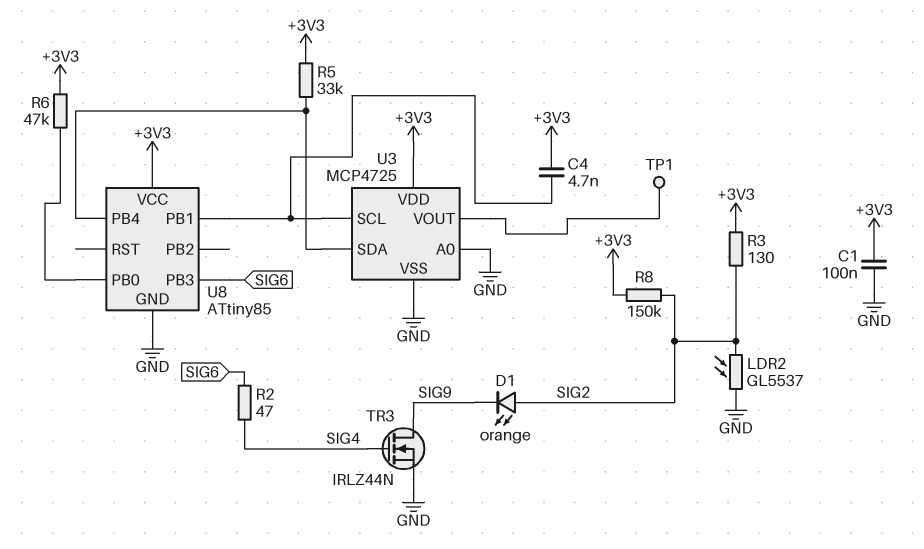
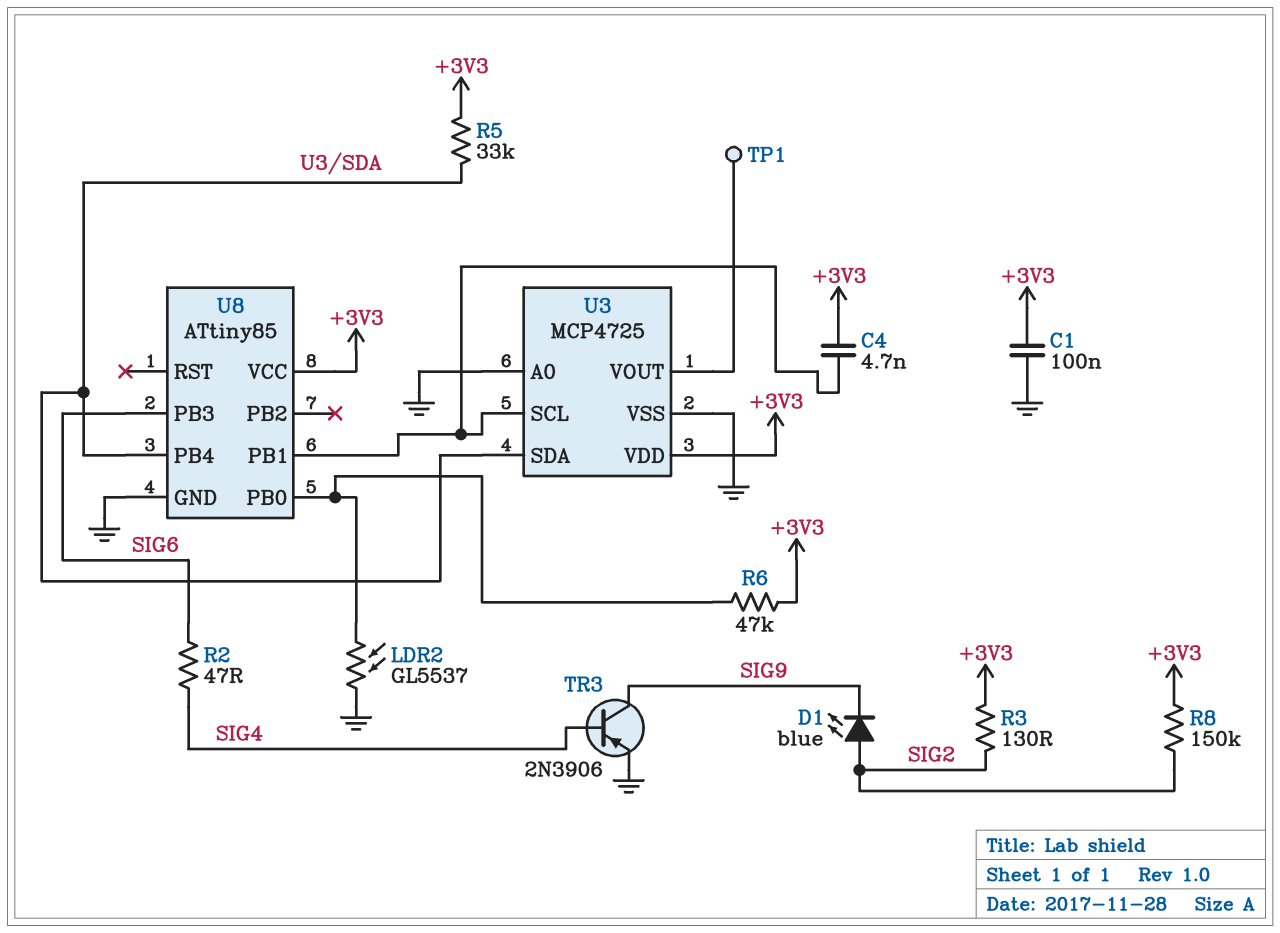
D1: LED orange (A SIG2, K SIG9) -> LED blue (A SIG2, K SIG9)
LDR2: GL5537 (GND, SIG2) -> GL5537 (GND, U8/PB0)
TR3: NMOS IRLZ44N (G SIG4, D SIG9, S GND) -> PNP 2N3906 (B SIG4, C SIG9, E GND)

